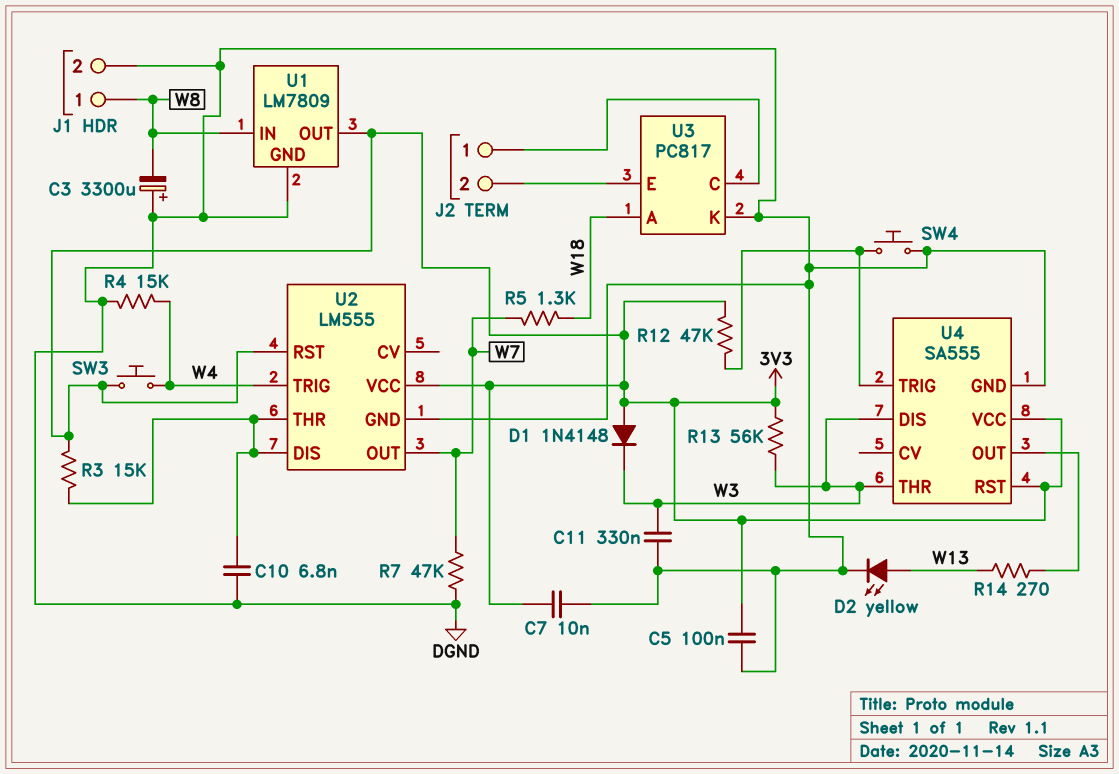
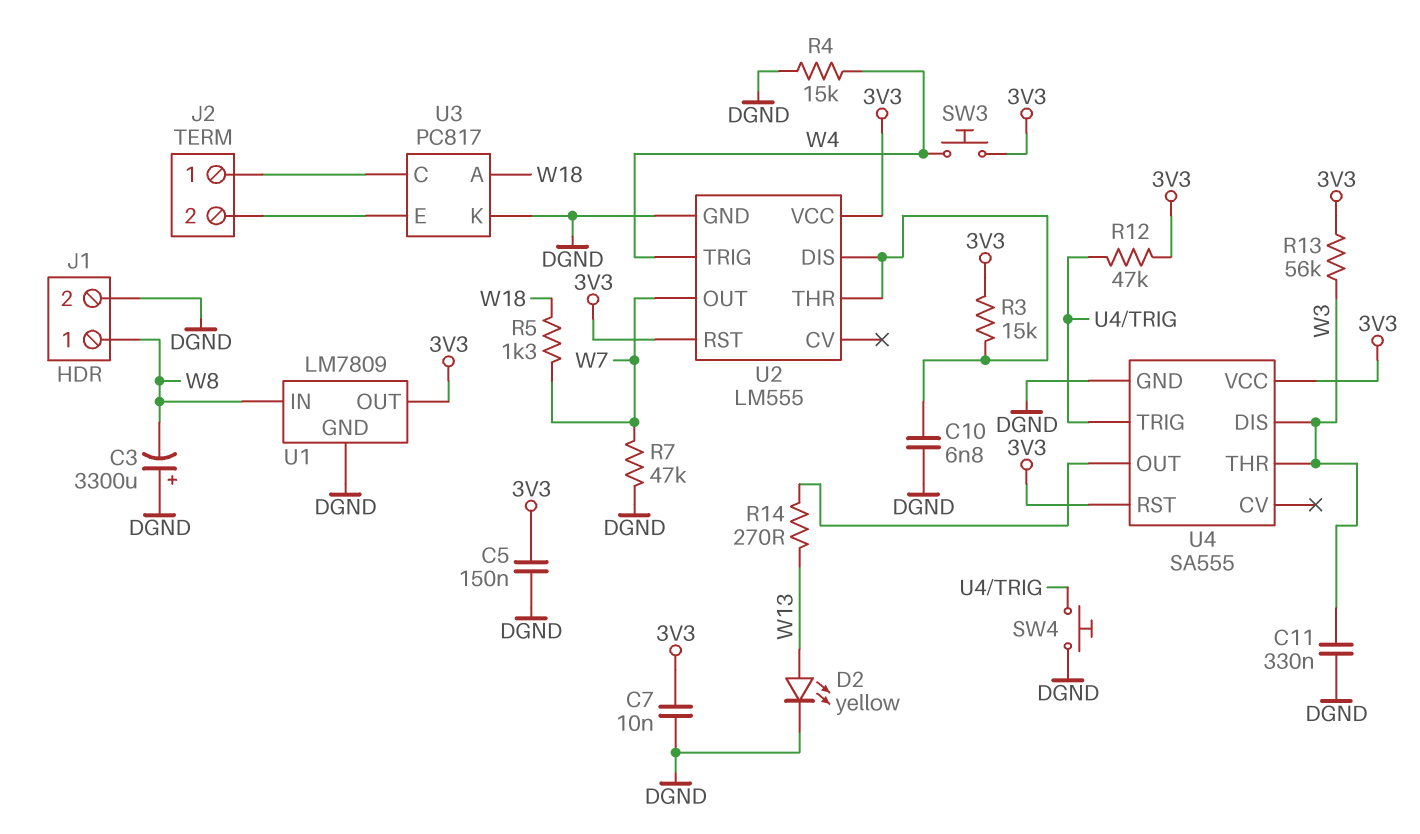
C5: 100nF (3V3, DGND) -> 150nF (3V3, DGND)
D1: diode 1N4148 (A 3V3, K W3) -> none

